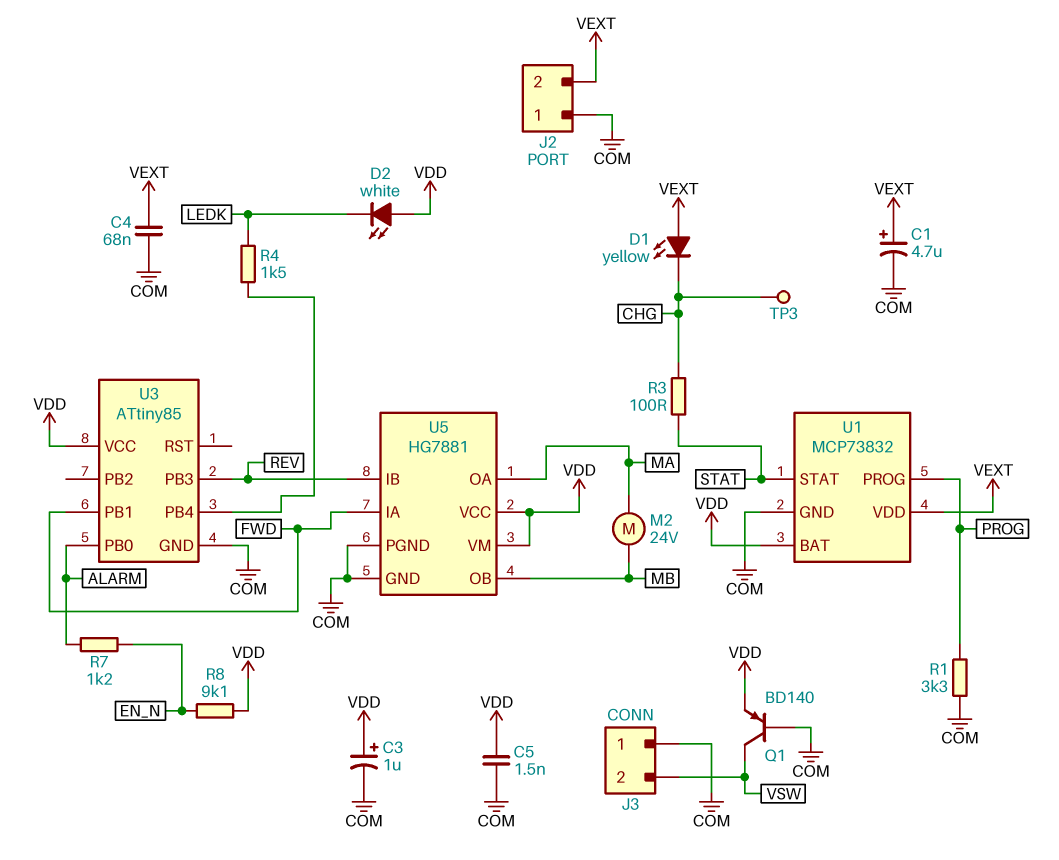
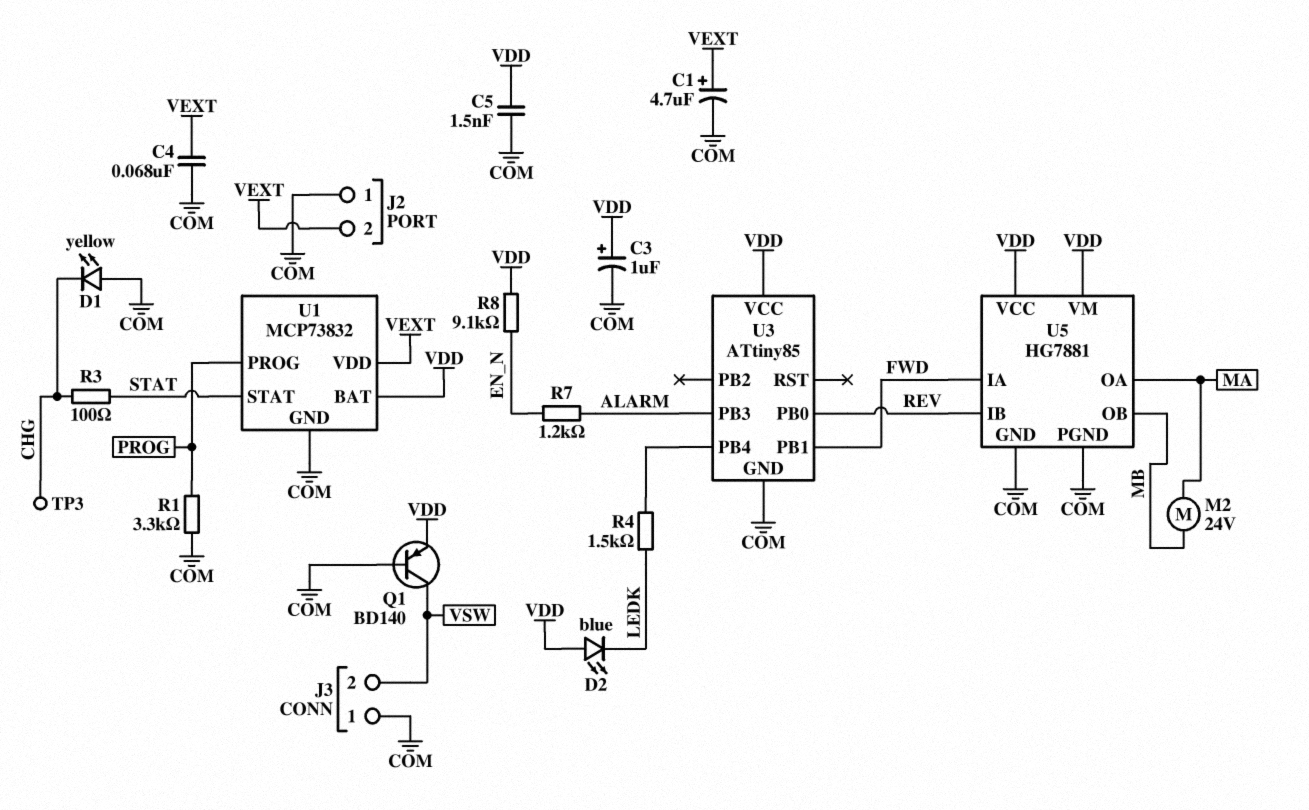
D1: LED yellow (A VEXT, K CHG) -> LED yellow (A COM, K CHG)
D2: LED white (A VDD, K LEDK) -> LED blue (A VDD, K LEDK)
U3 pin PB0: ALARM -> REV
U3 pin PB3: REV -> ALARM

